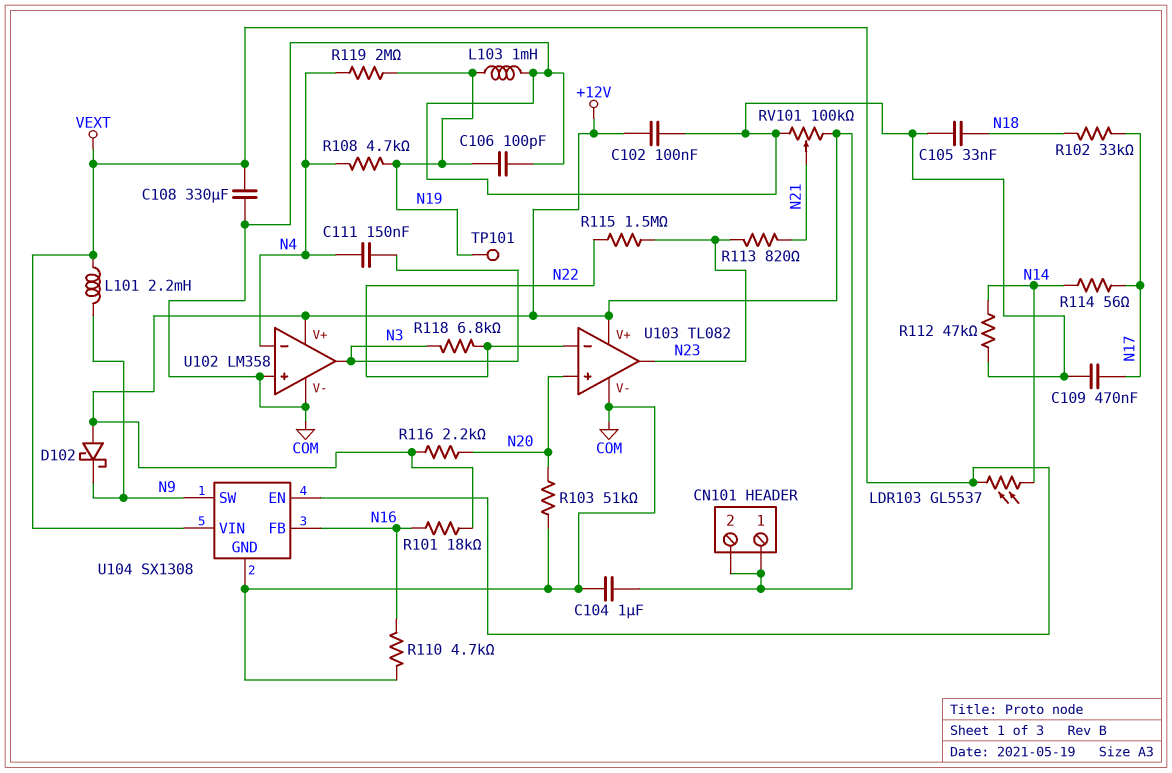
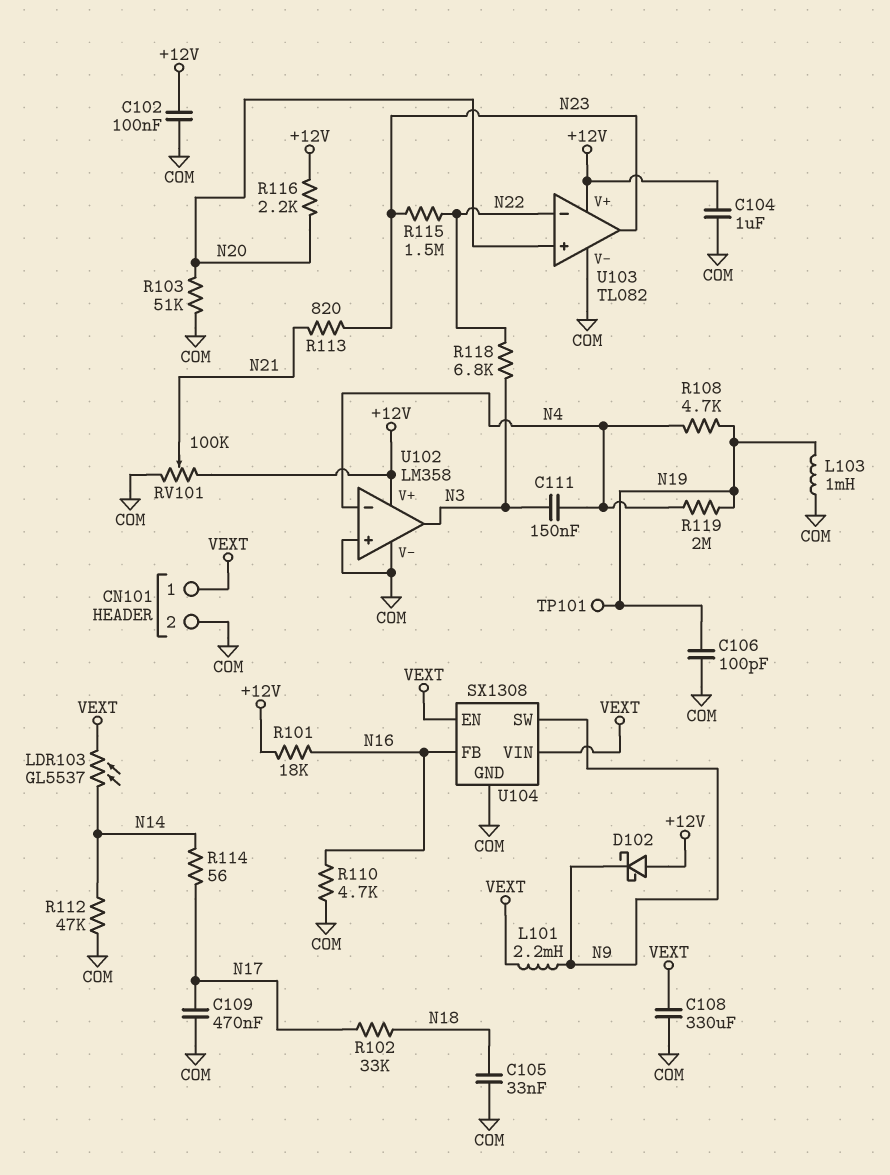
CN101 pin 1: +12V -> VEXT
CN101 pin 2: +12V -> COM

